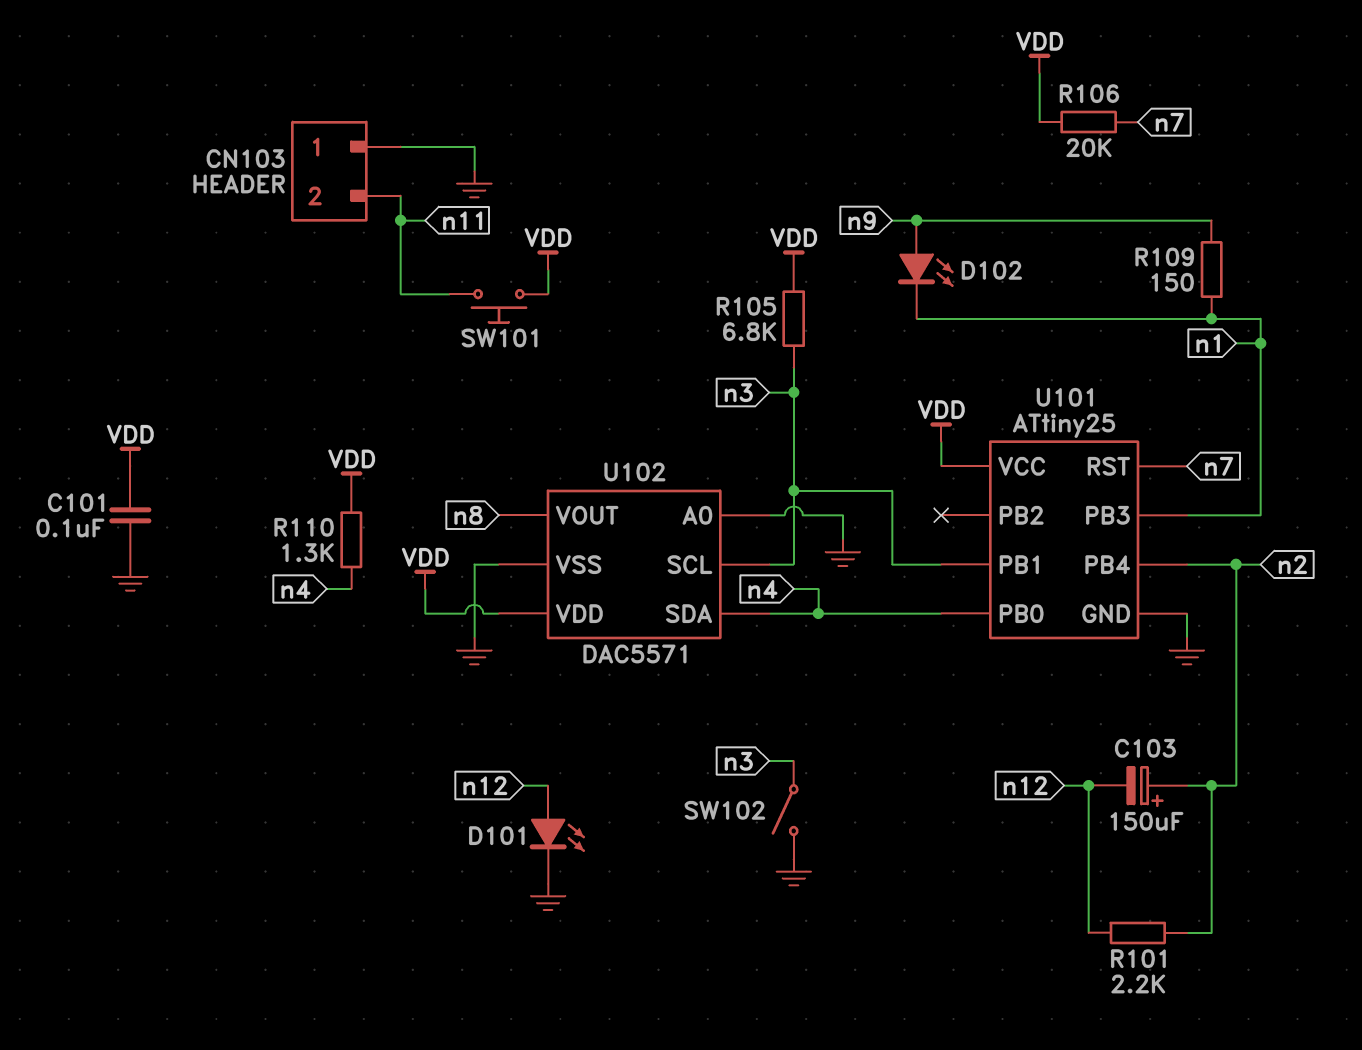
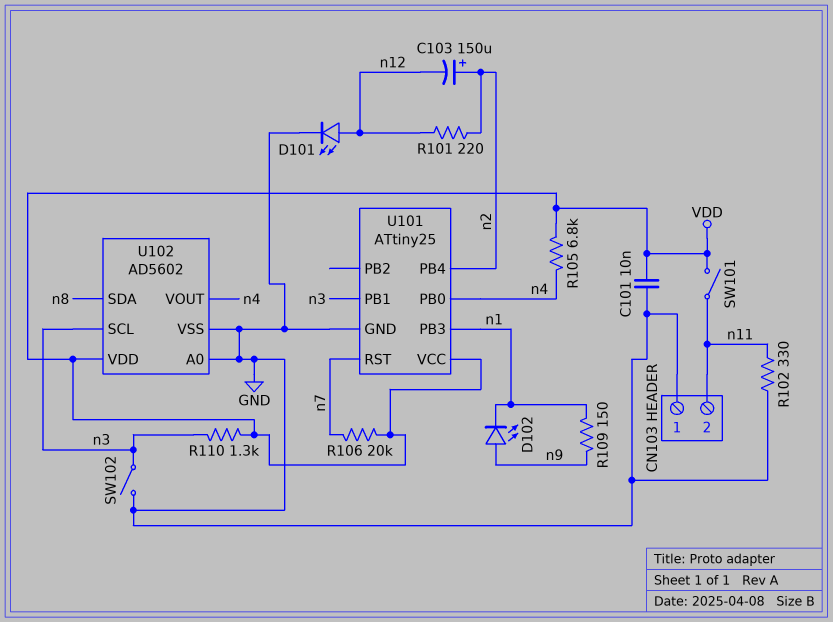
C101: 100nF (GND, VDD) -> 10nF (GND, VDD)
R101: 2.2k (n2, n12) -> 220 (n2, n12)
R102: none -> 330 (GND, n11)
R105: 6.8k (VDD, n3) -> 6.8k (VDD, n4)
R110: 1.3k (VDD, n4) -> 1.3k (VDD, n3)
SW101: button (VDD, n11) -> switch (VDD, n11)
U102: DAC5571 -> AD5602
U102 pin SDA: n4 -> n8
U102 pin VOUT: n8 -> n4

